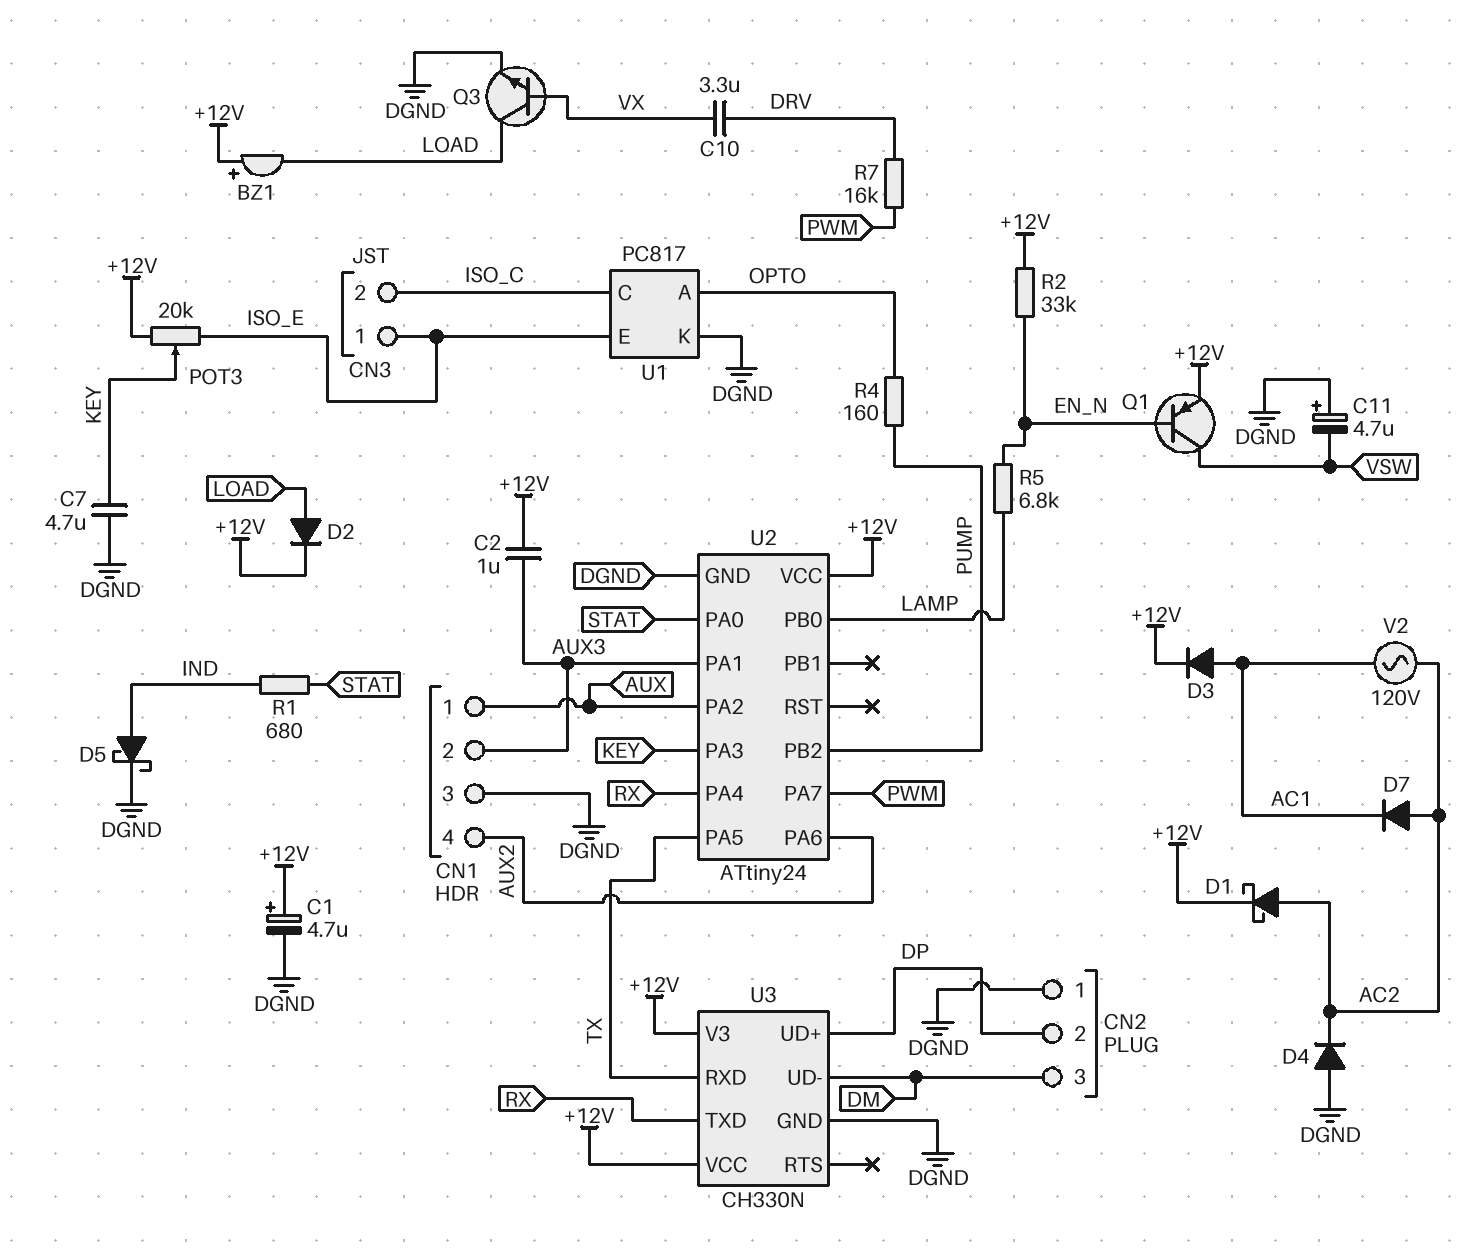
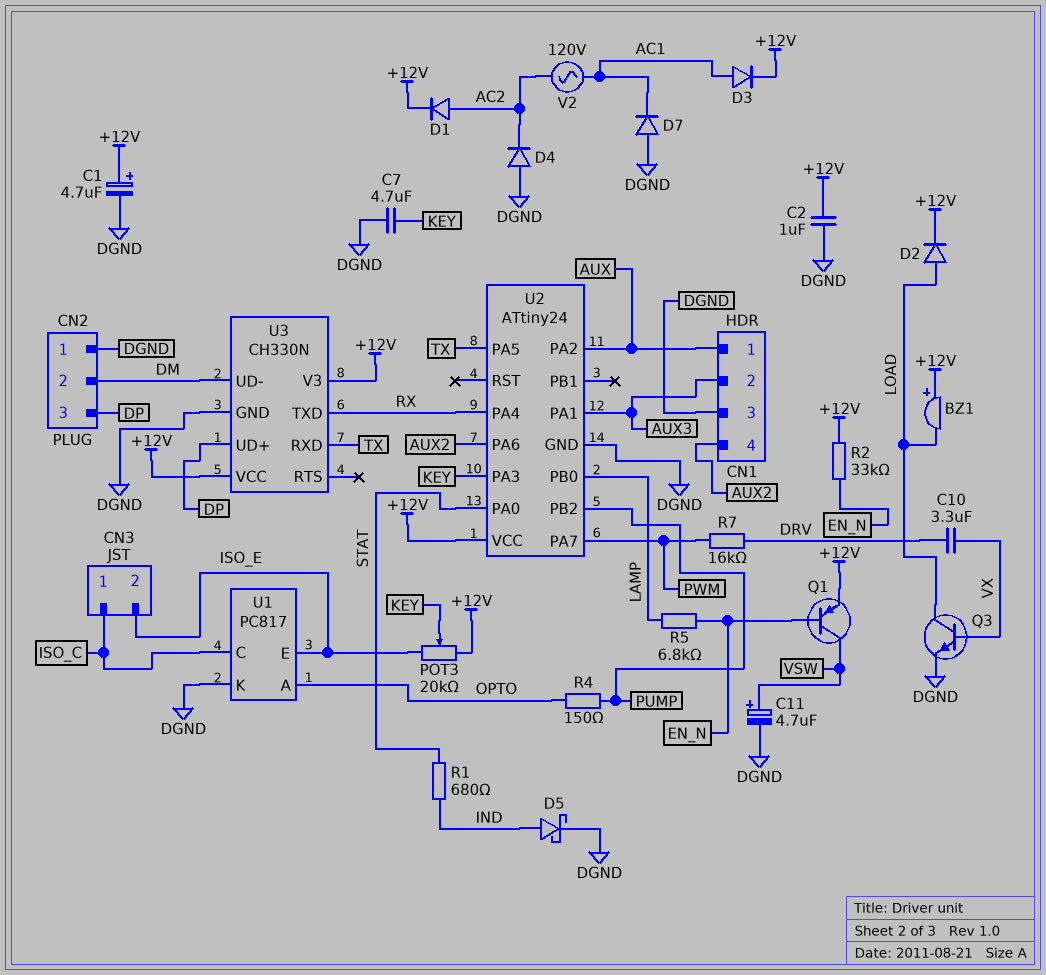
C2: 1uF (+12V, AUX3) -> 1uF (+12V, DGND)
C11: 4.7uF (plus DGND, minus VSW) -> 4.7uF (plus VSW, minus DGND)
CN2 pin 2: DP -> DM
CN2 pin 3: DM -> DP
CN3 pin 1: ISO_E -> ISO_C
CN3 pin 2: ISO_C -> ISO_E
D1: schottky (A AC2, K +12V) -> diode (A AC2, K +12V)
D7: diode (A AC2, K AC1) -> diode (A DGND, K AC1)
R4: 160 (OPTO, PUMP) -> 150 (OPTO, PUMP)

